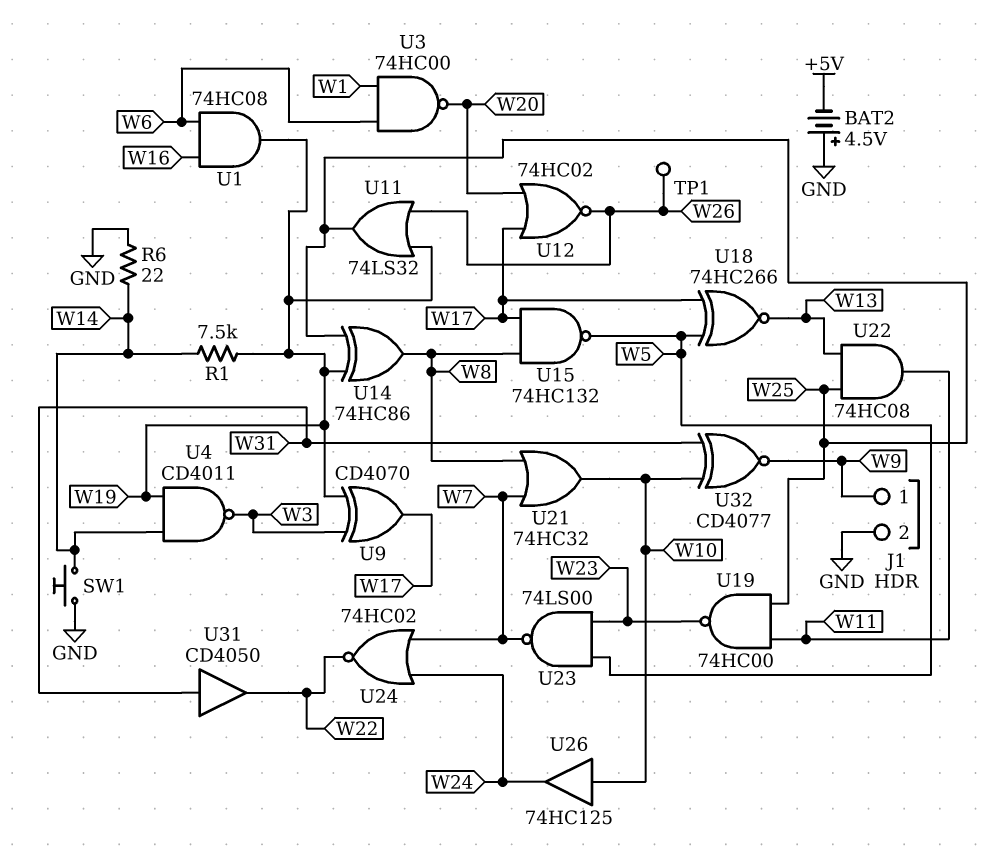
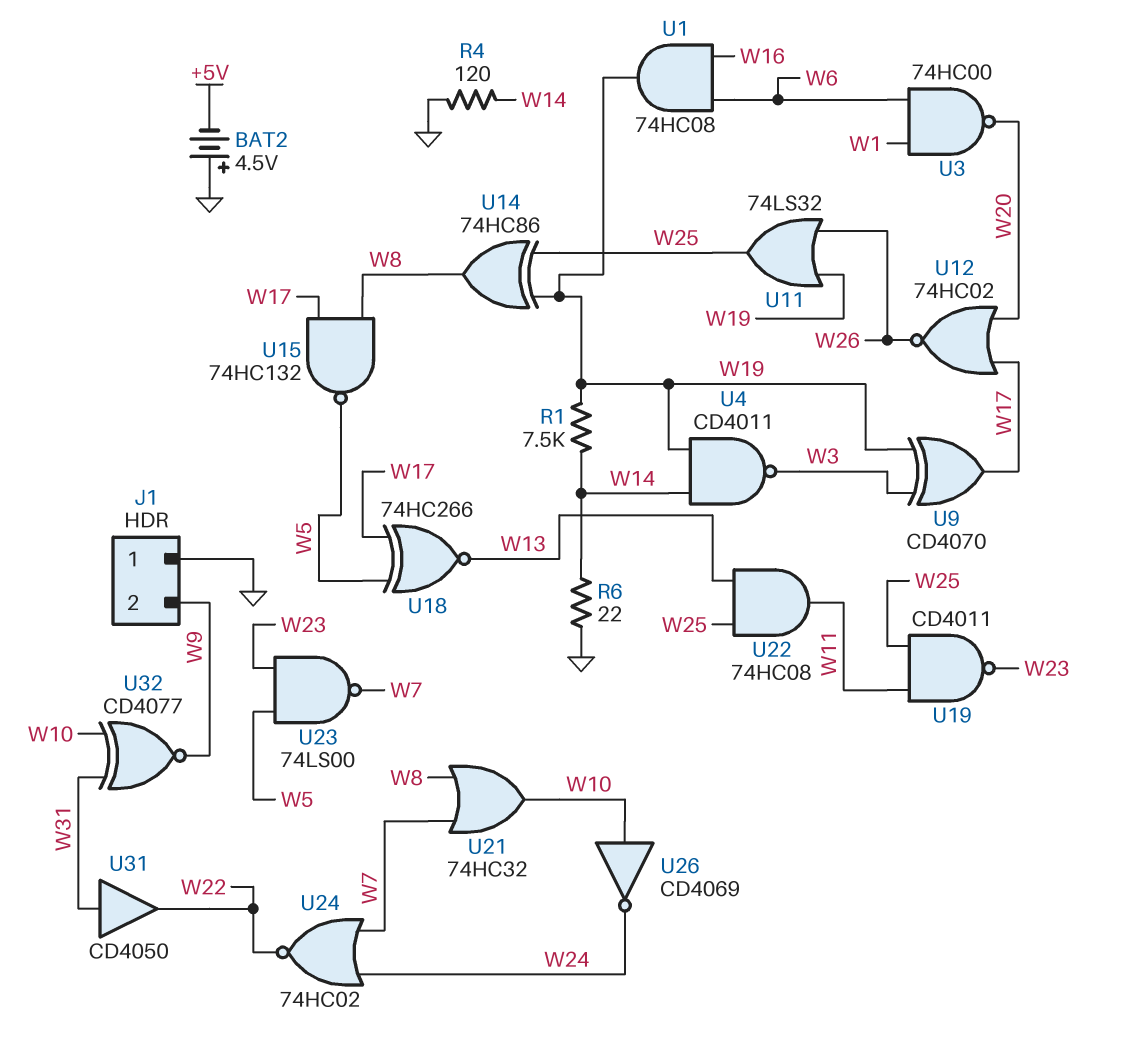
J1 pin 1: W9 -> GND
J1 pin 2: GND -> W9
R4: none -> 120 (GND, W14)
SW1: button (GND, W14) -> none
TP1: test point (W26) -> none
U19: NAND 74HC00 (in W11, in W25, out W23) -> NAND CD4011 (in W11, in W25, out W23)
U26: buffer 74HC125 (in W10, out W24) -> NOT CD4069 (in W10, out W24)

